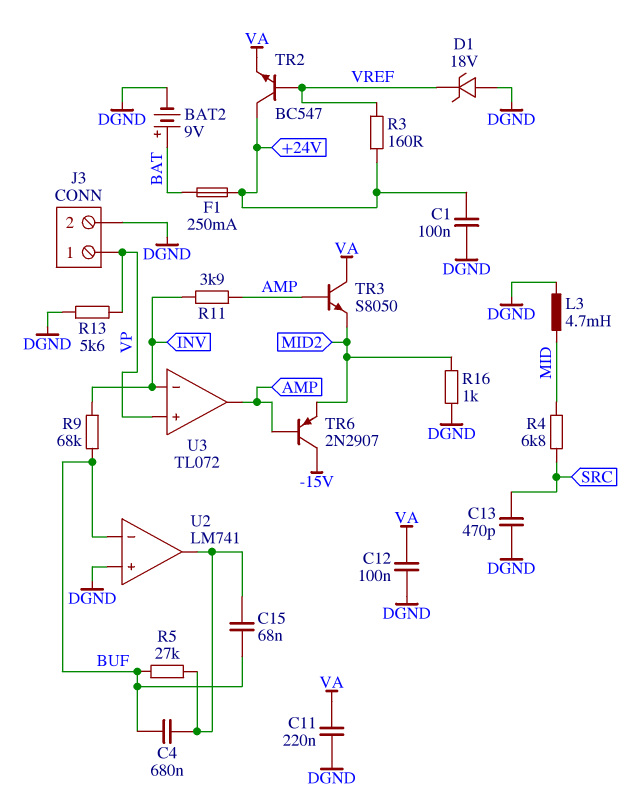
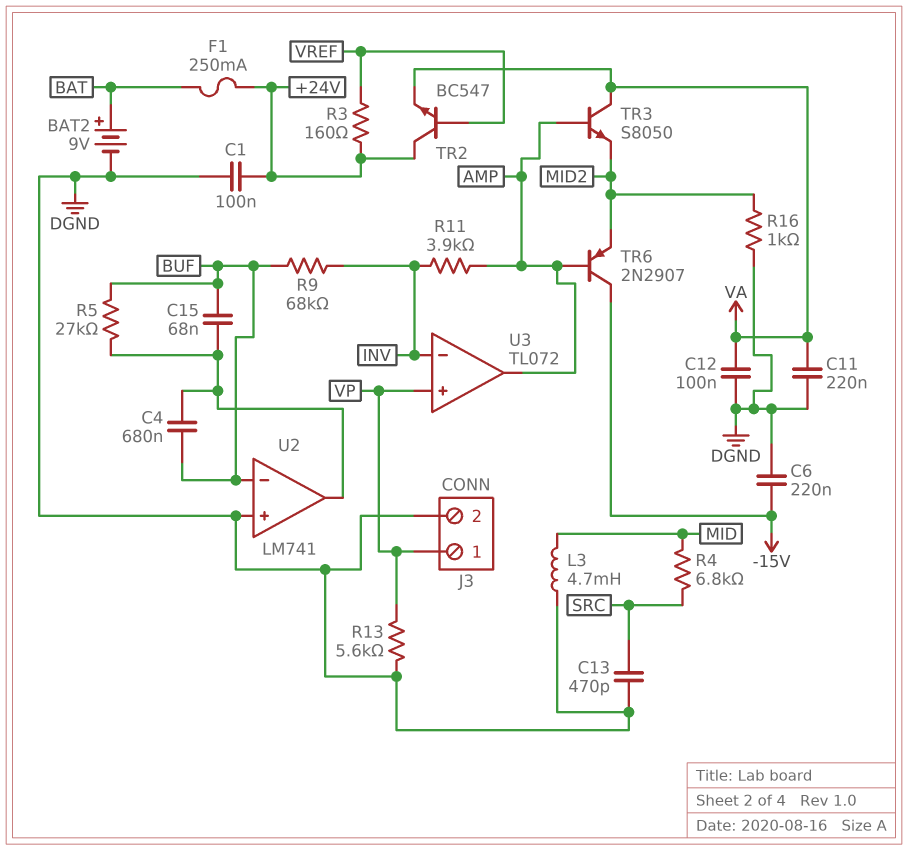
C6: none -> 220nF (-15V, DGND)
D1: zener 18V (A DGND, K VREF) -> none

